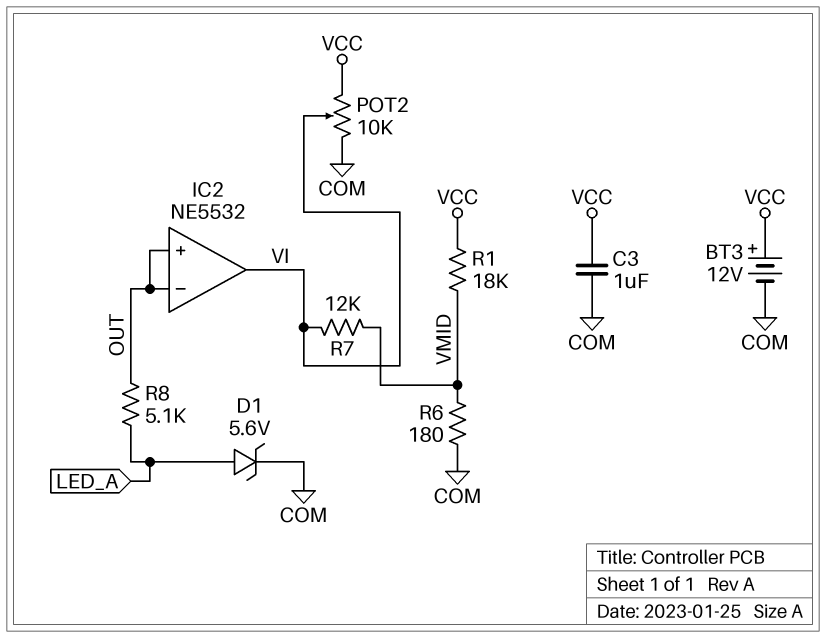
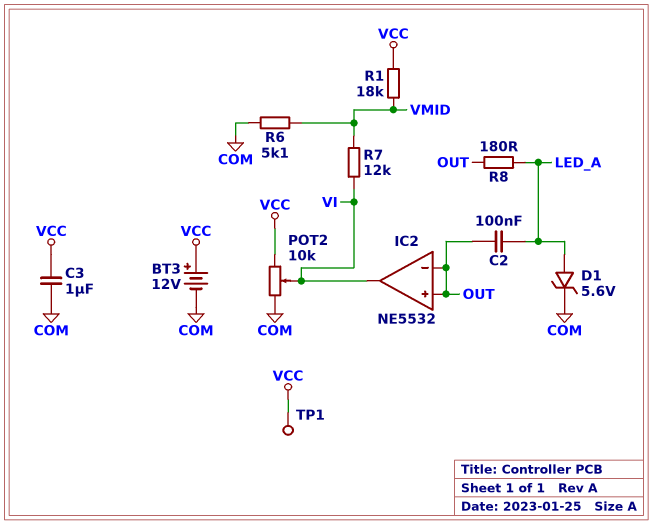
C2: none -> 100nF (LED_A, OUT)
R6: 180 (COM, VMID) -> 5.1k (COM, VMID)
R8: 5.1k (LED_A, OUT) -> 180 (LED_A, OUT)
TP1: none -> test point (VCC)

